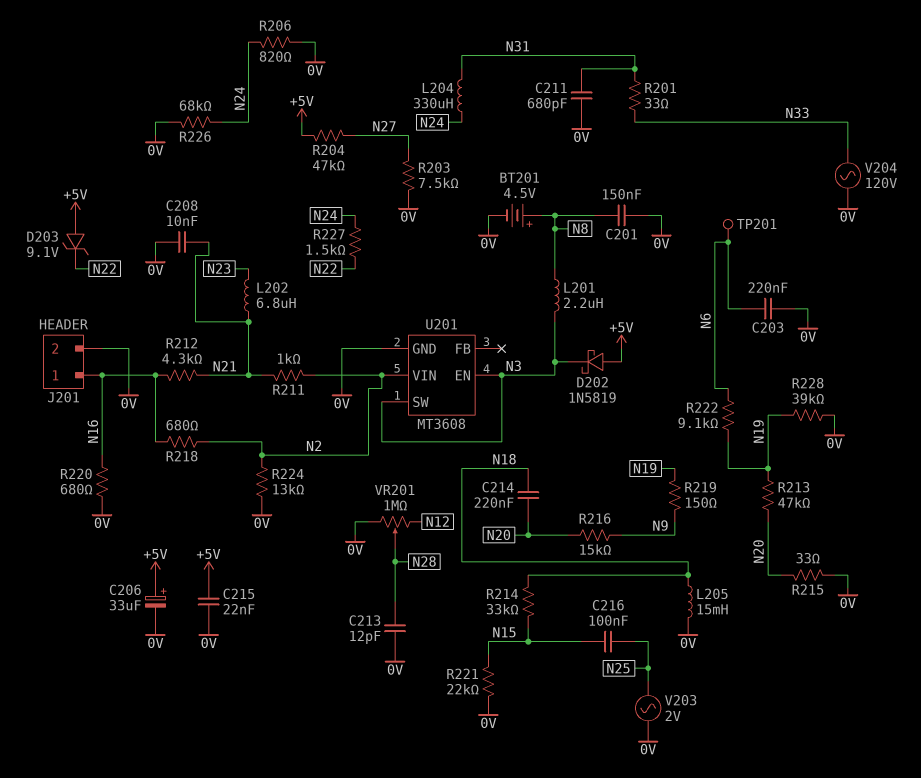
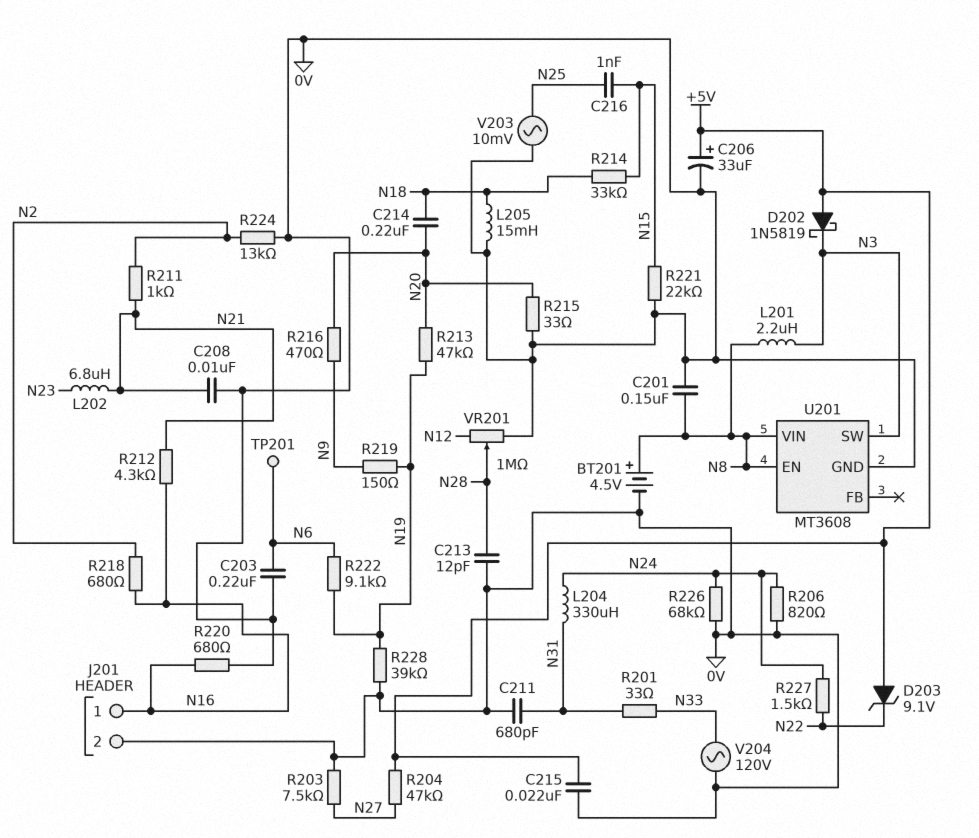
C216: 100nF (N15, N25) -> 1nF (N15, N25)
R216: 15k (N9, N20) -> 470 (N9, N20)
U201 pin EN: N3 -> N8
U201 pin VIN: N2 -> N8
V203: AC 2V (0V, N25) -> AC 10mV (0V, N25)

